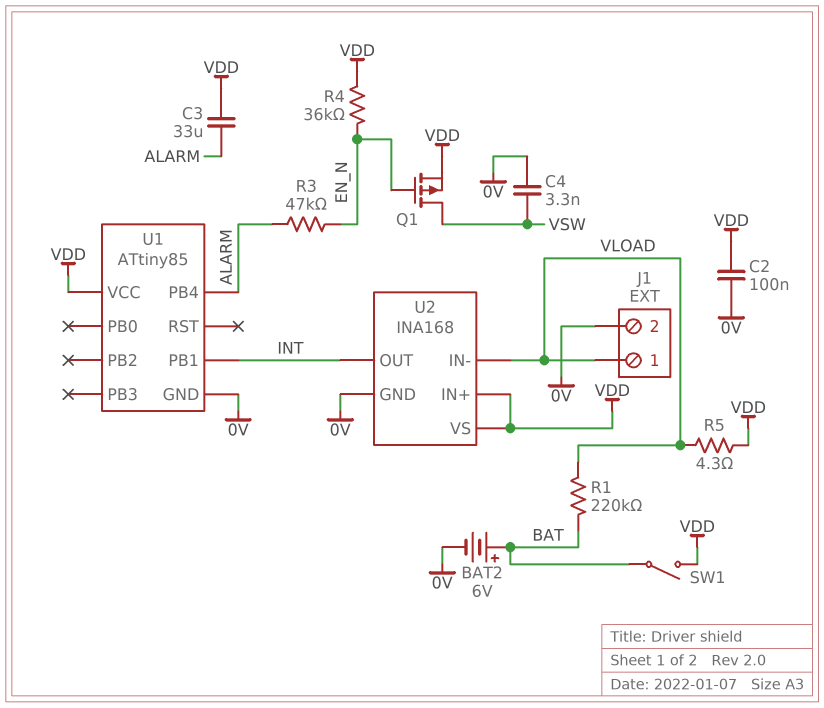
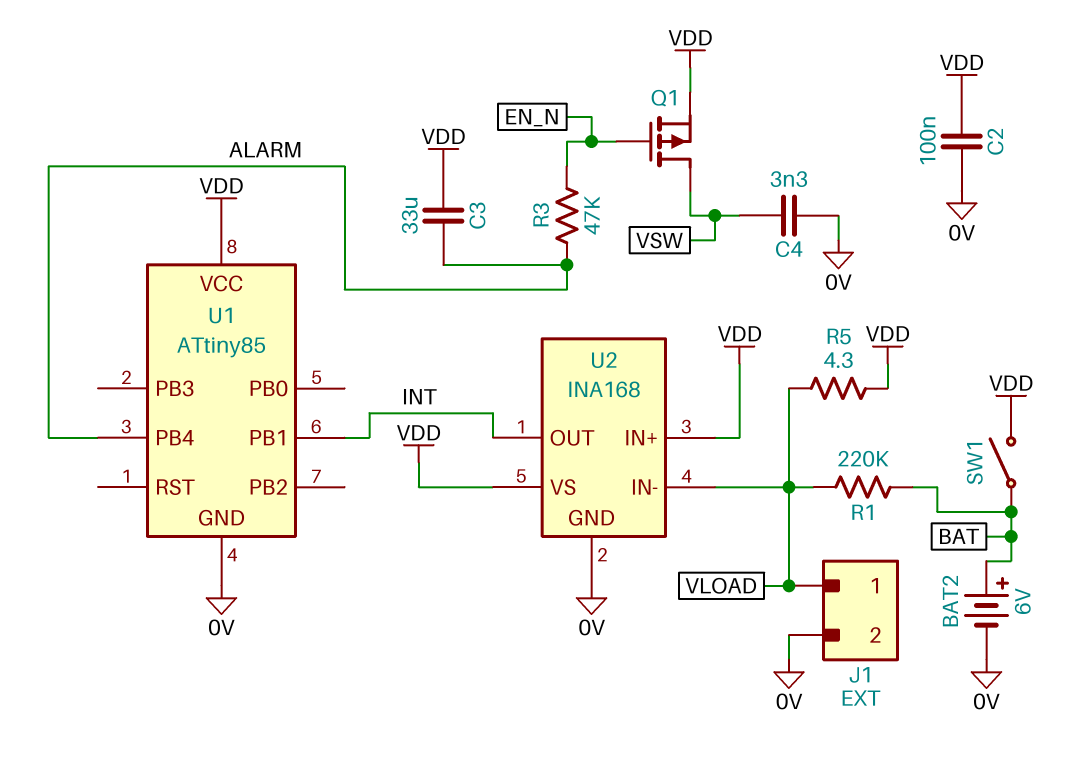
R4: 36k (EN_N, VDD) -> none

